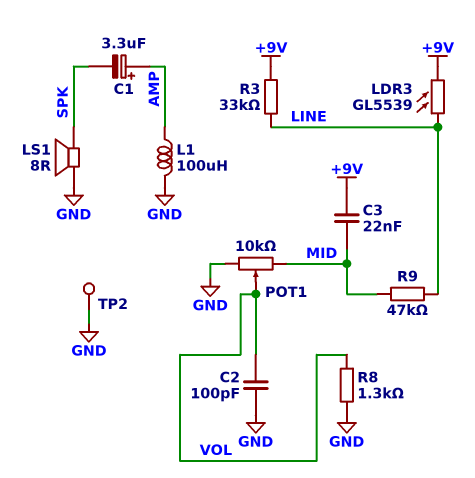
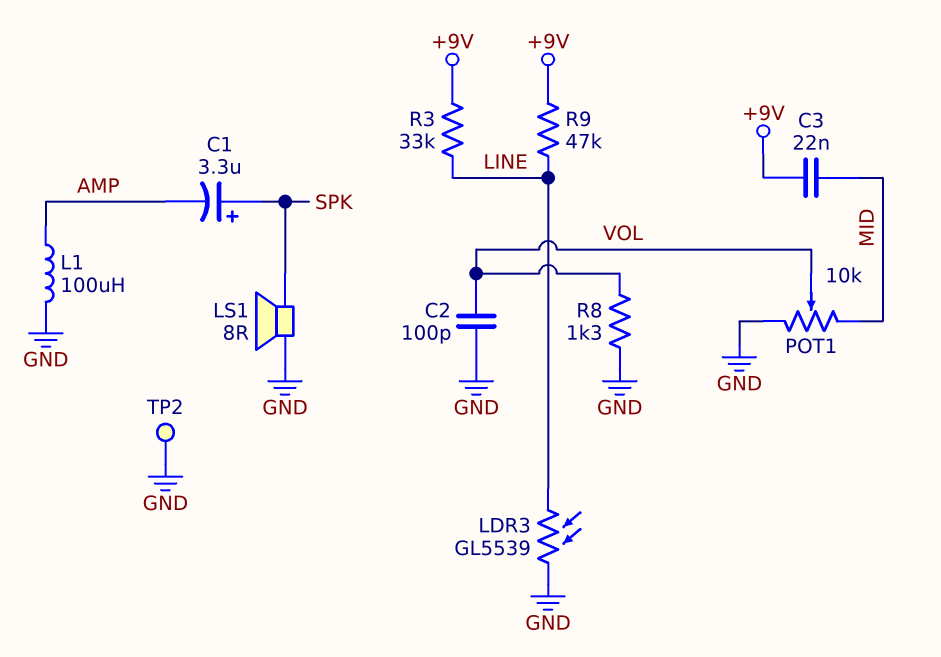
C1: 3.3uF (plus AMP, minus SPK) -> 3.3uF (plus SPK, minus AMP)
LDR3: GL5539 (+9V, LINE) -> GL5539 (GND, LINE)
R9: 47k (LINE, MID) -> 47k (+9V, LINE)

